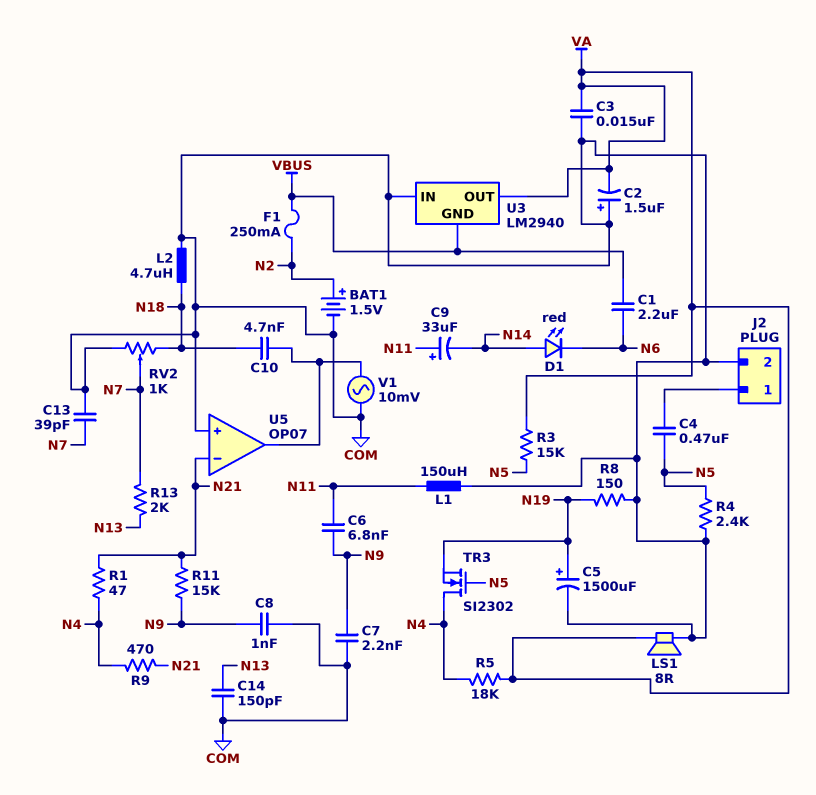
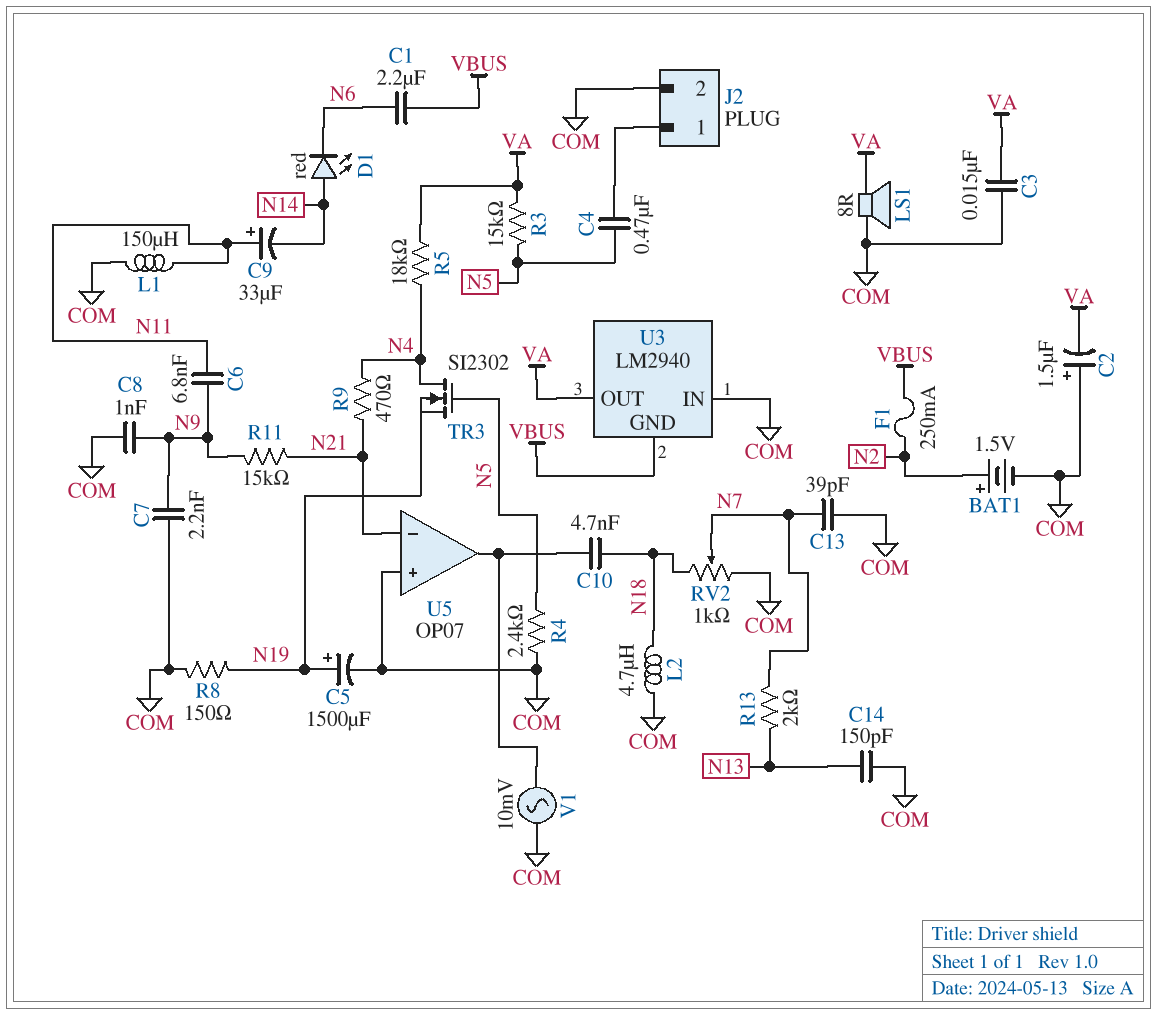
R1: 47 (N4, N21) -> none

